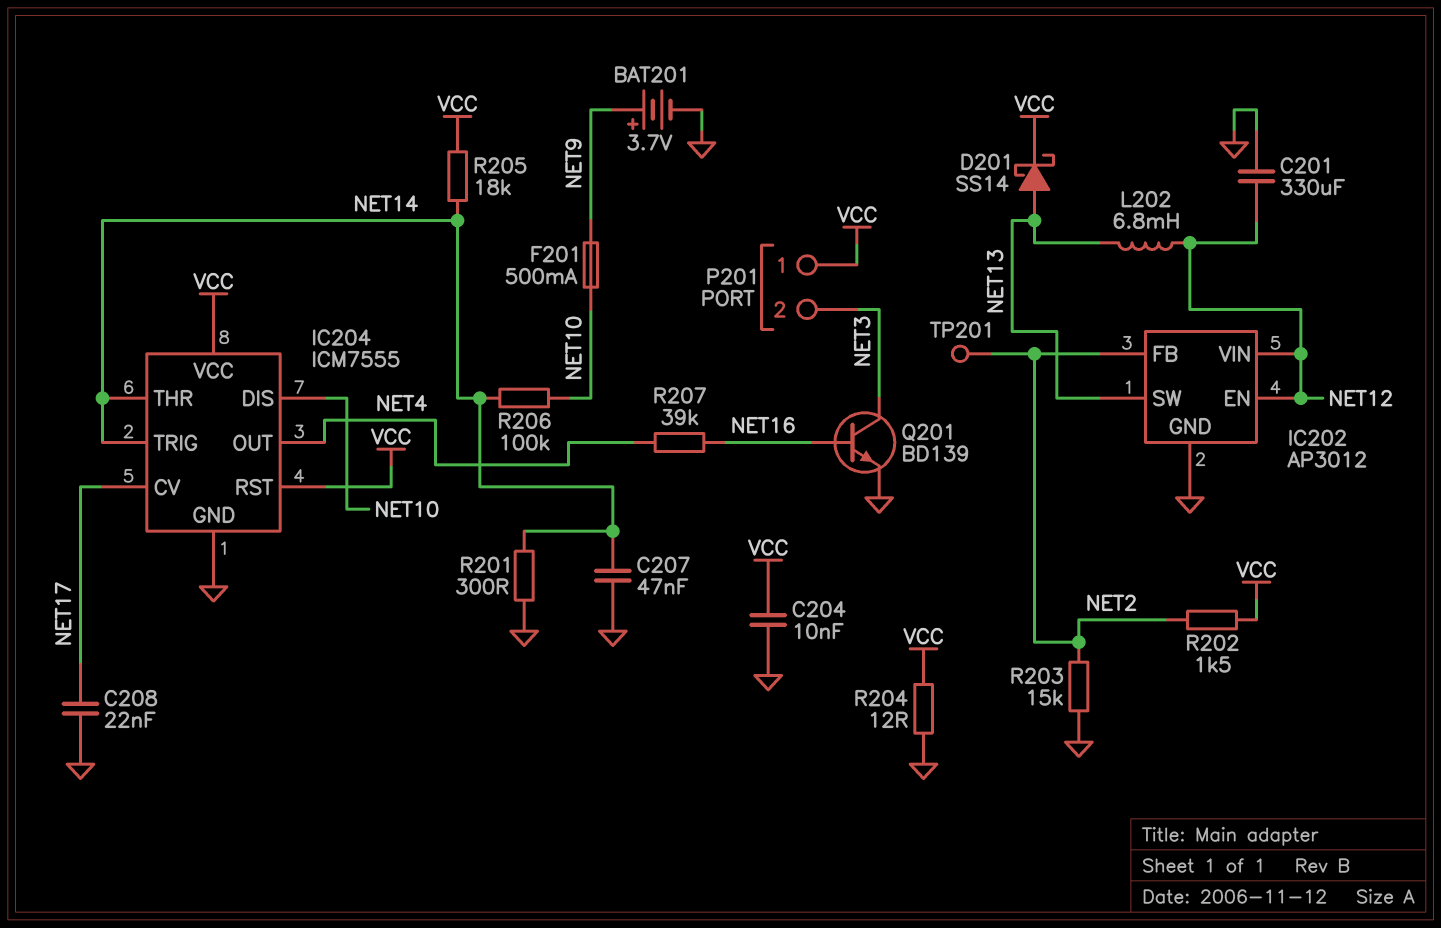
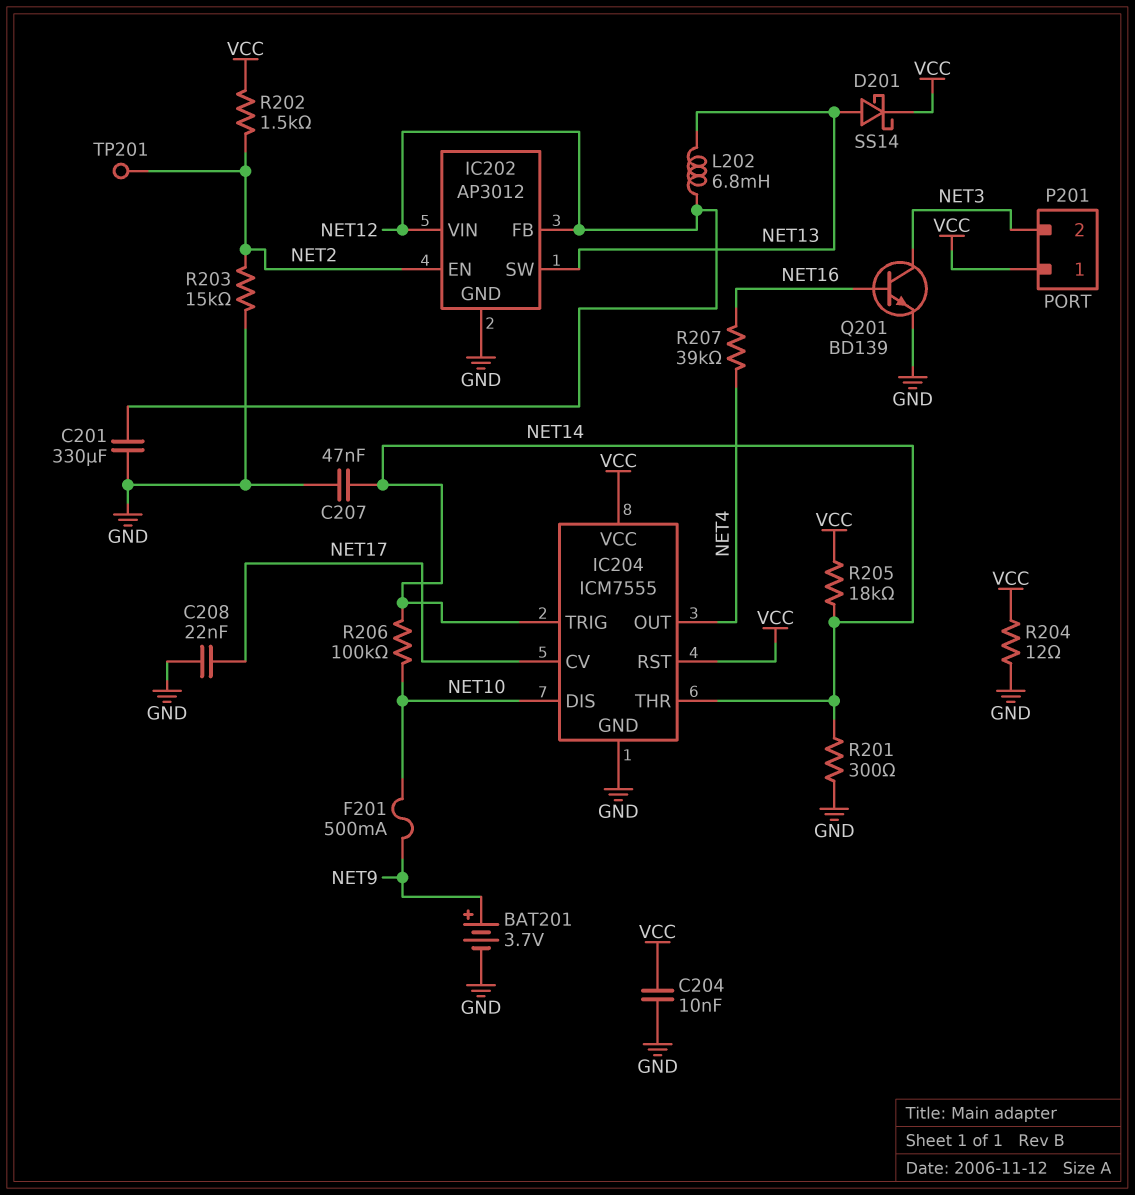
IC202 pin EN: NET12 -> NET2
IC202 pin FB: NET2 -> NET12

